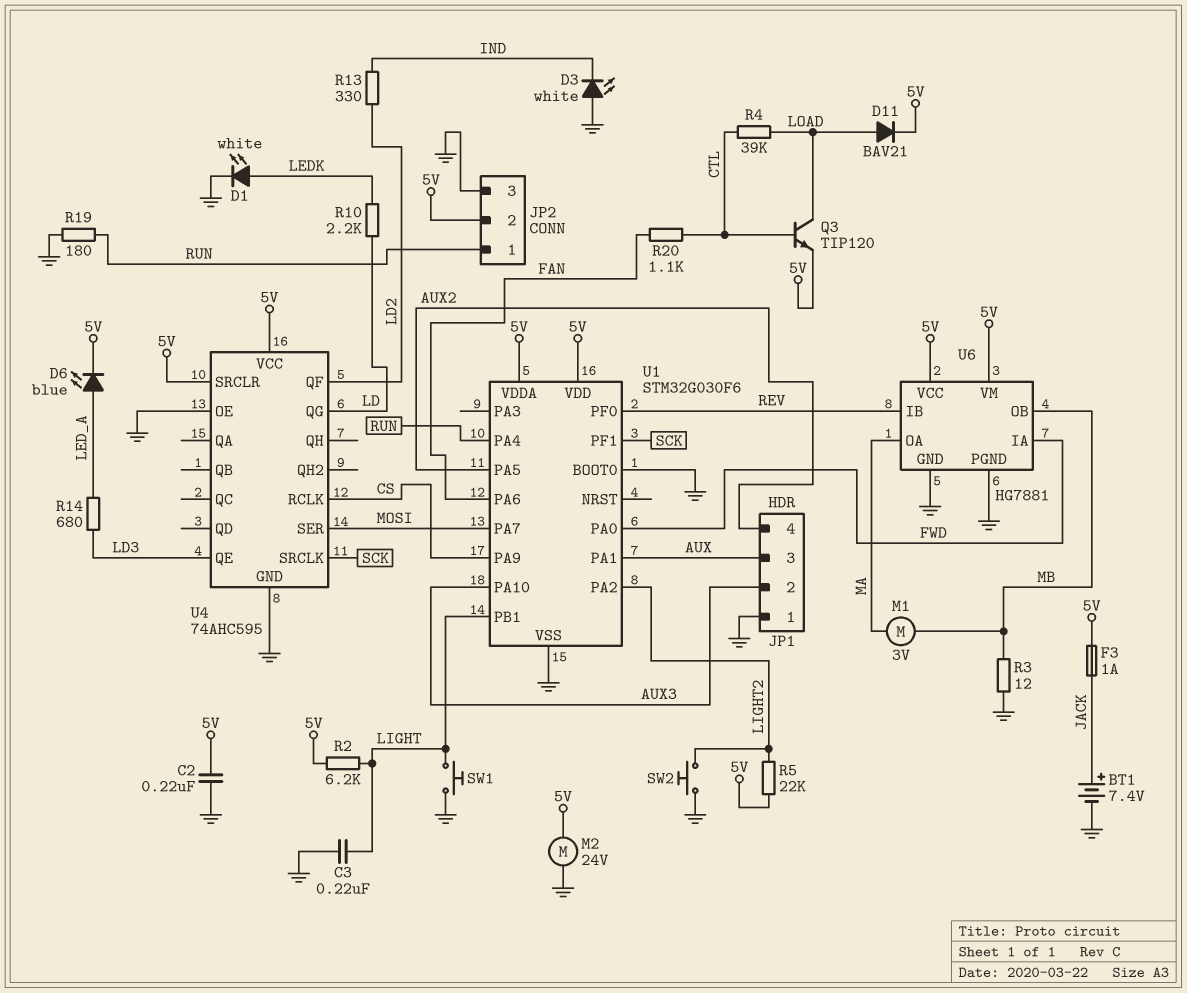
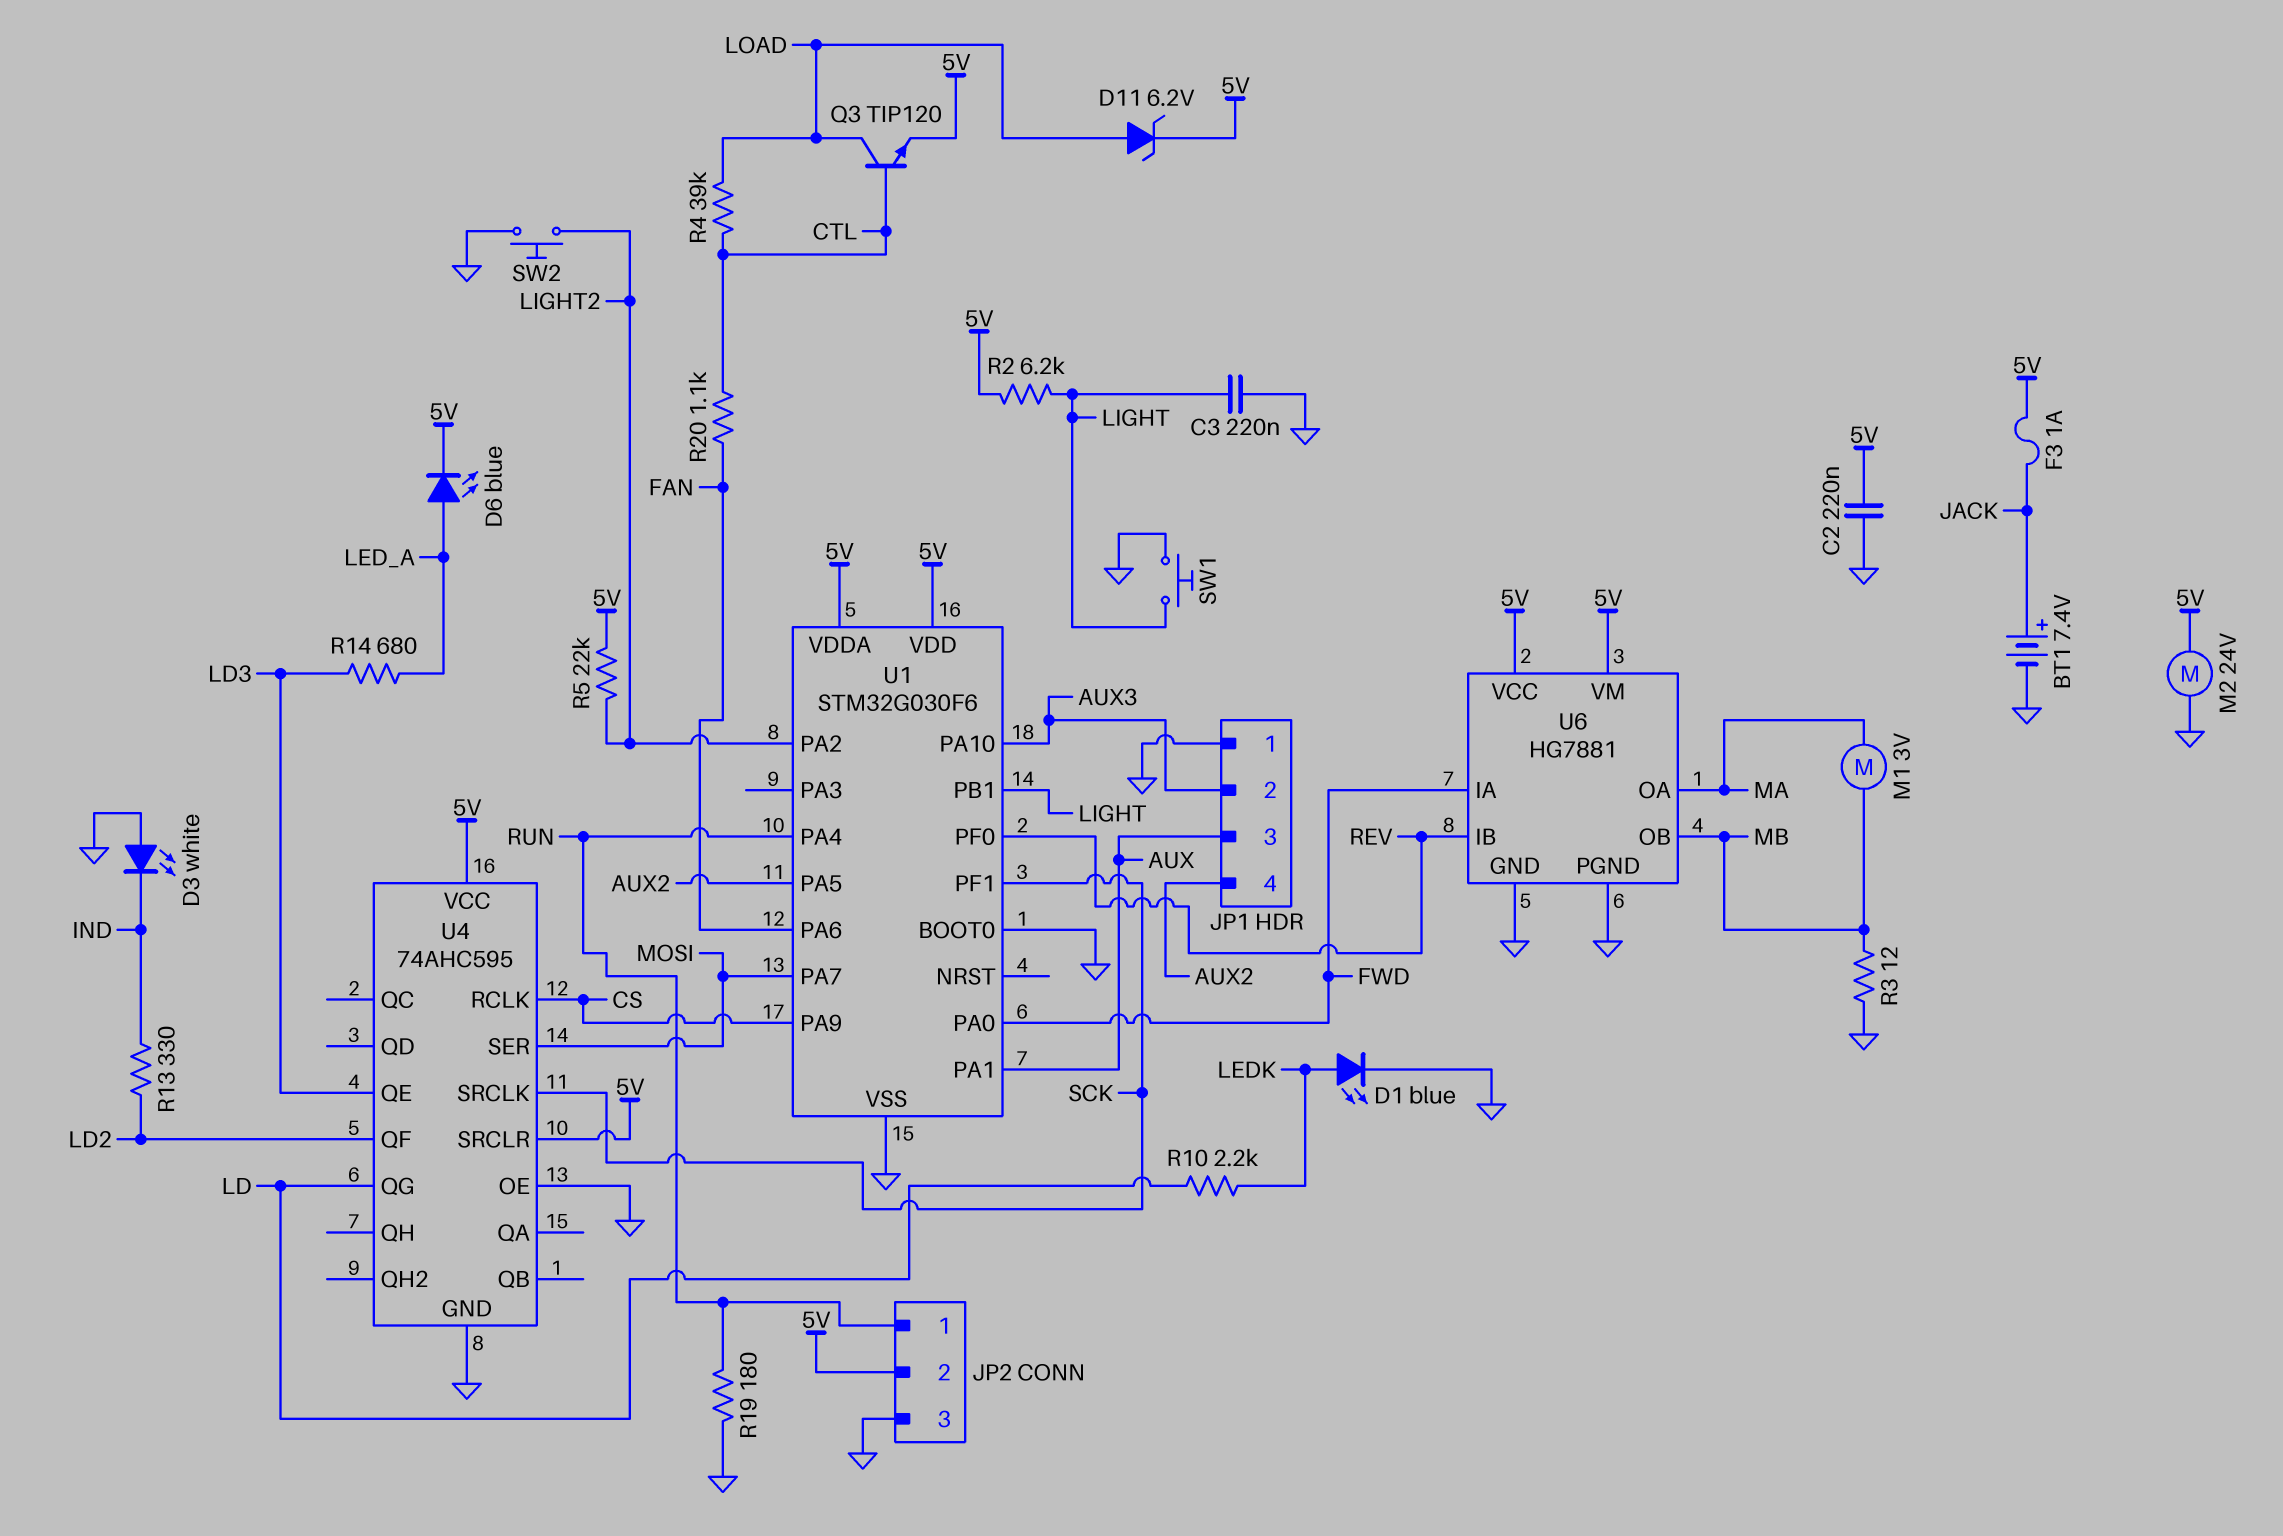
D1: LED white (A LEDK, K GND) -> LED blue (A LEDK, K GND)
D11: diode BAV21 (A LOAD, K 5V) -> zener 6.2V (A LOAD, K 5V)

